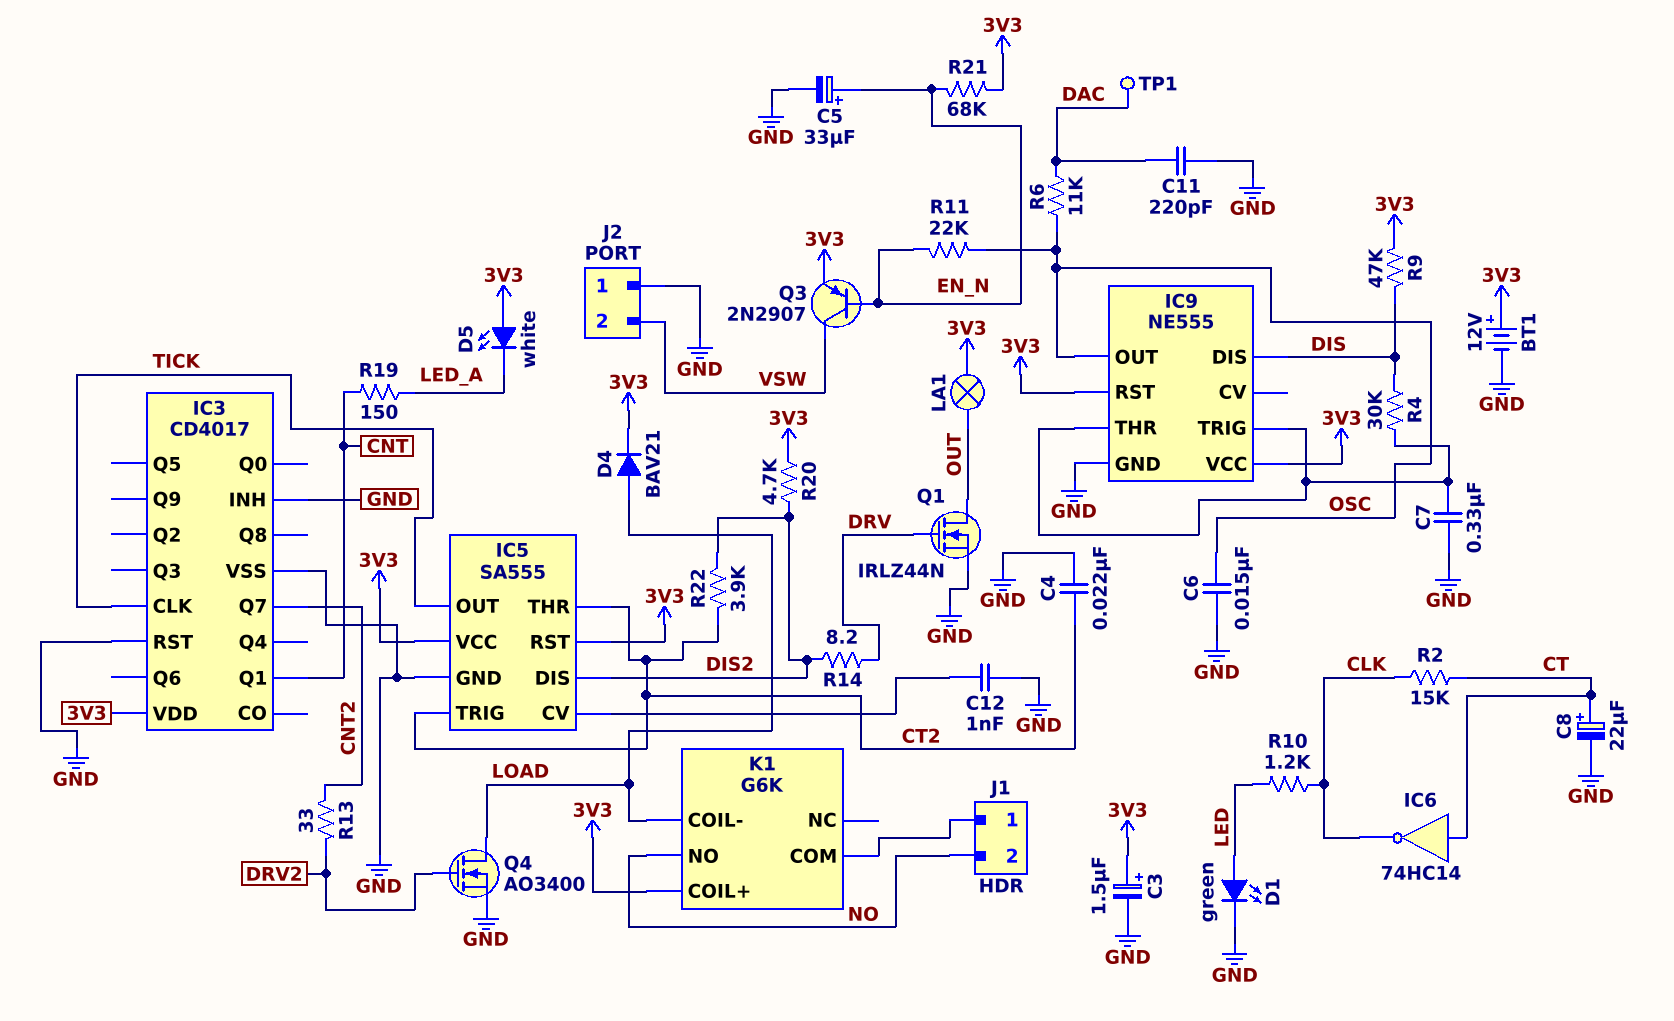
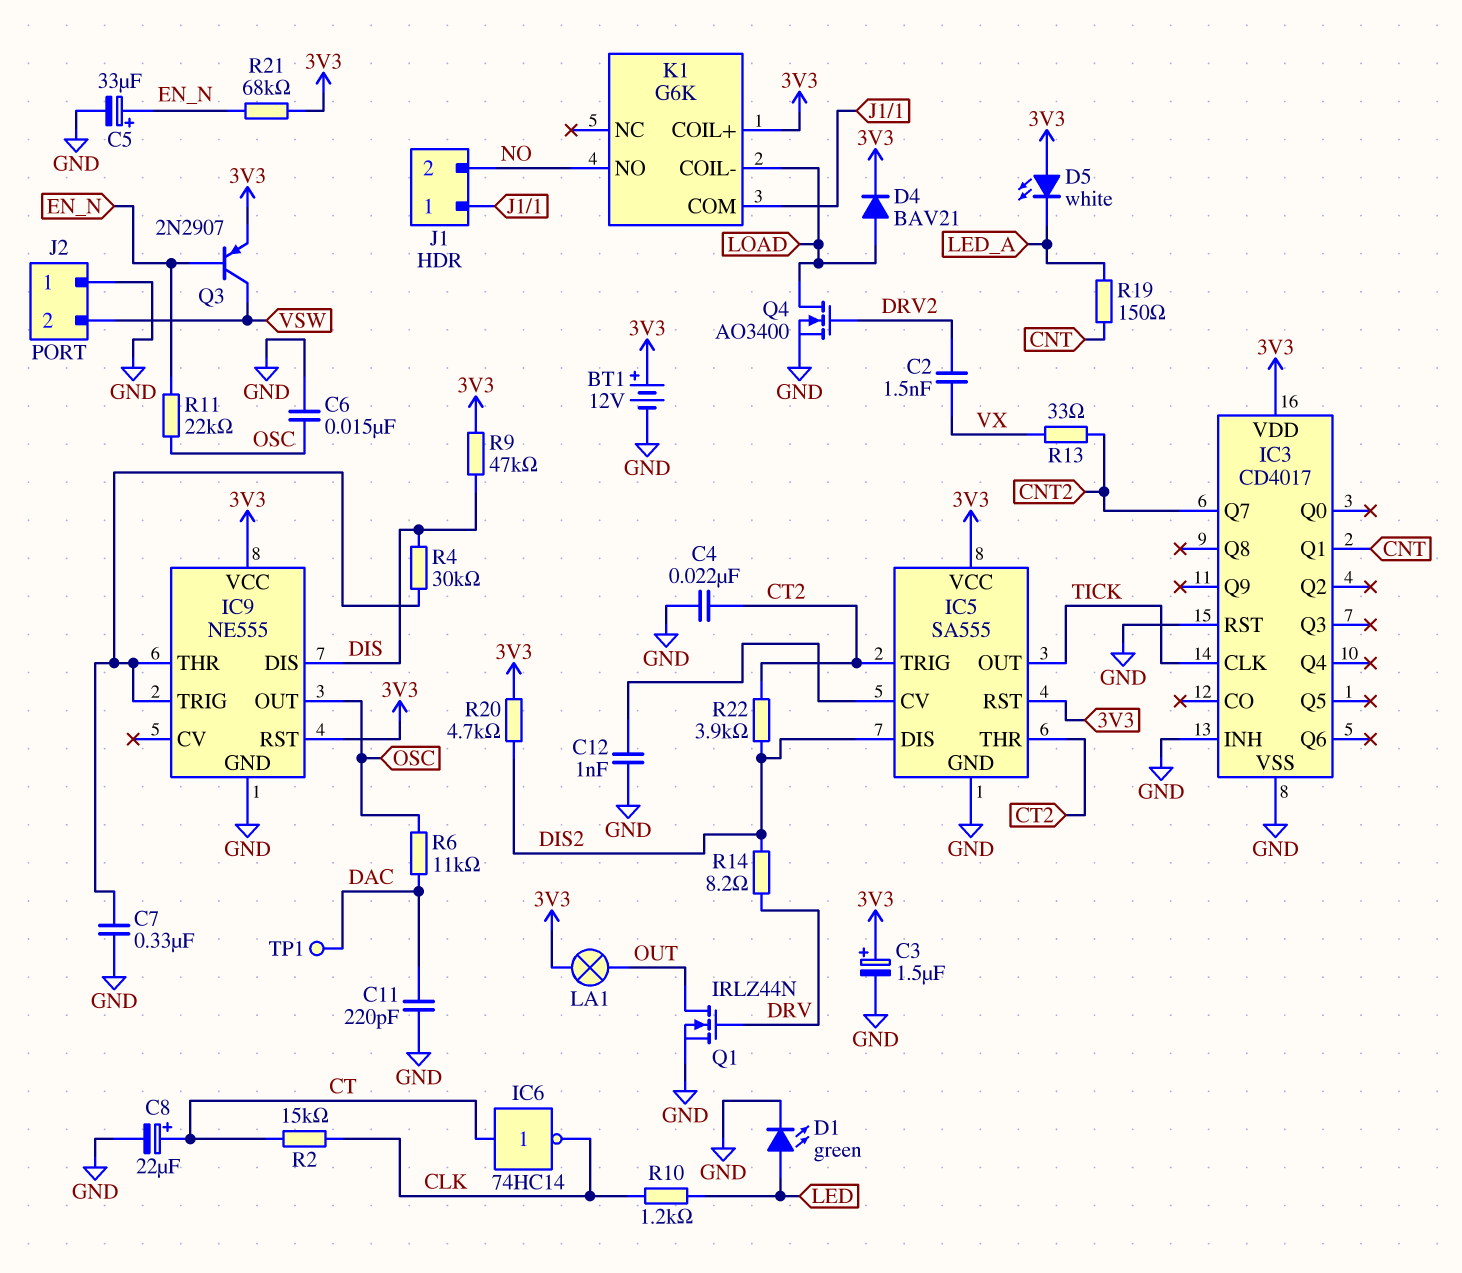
C2: none -> 1.5nF (DRV2, VX)
R13: 33 (CNT2, DRV2) -> 33 (CNT2, VX)

